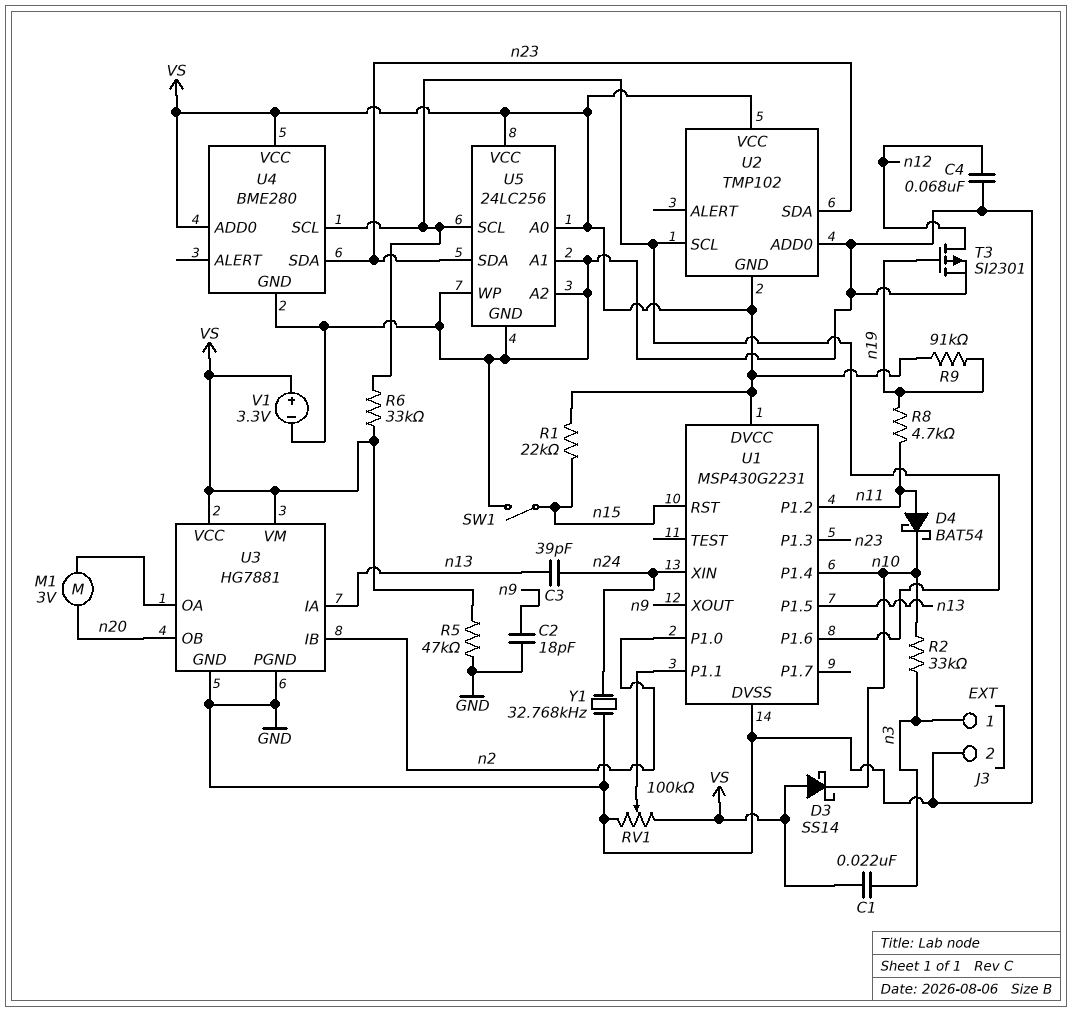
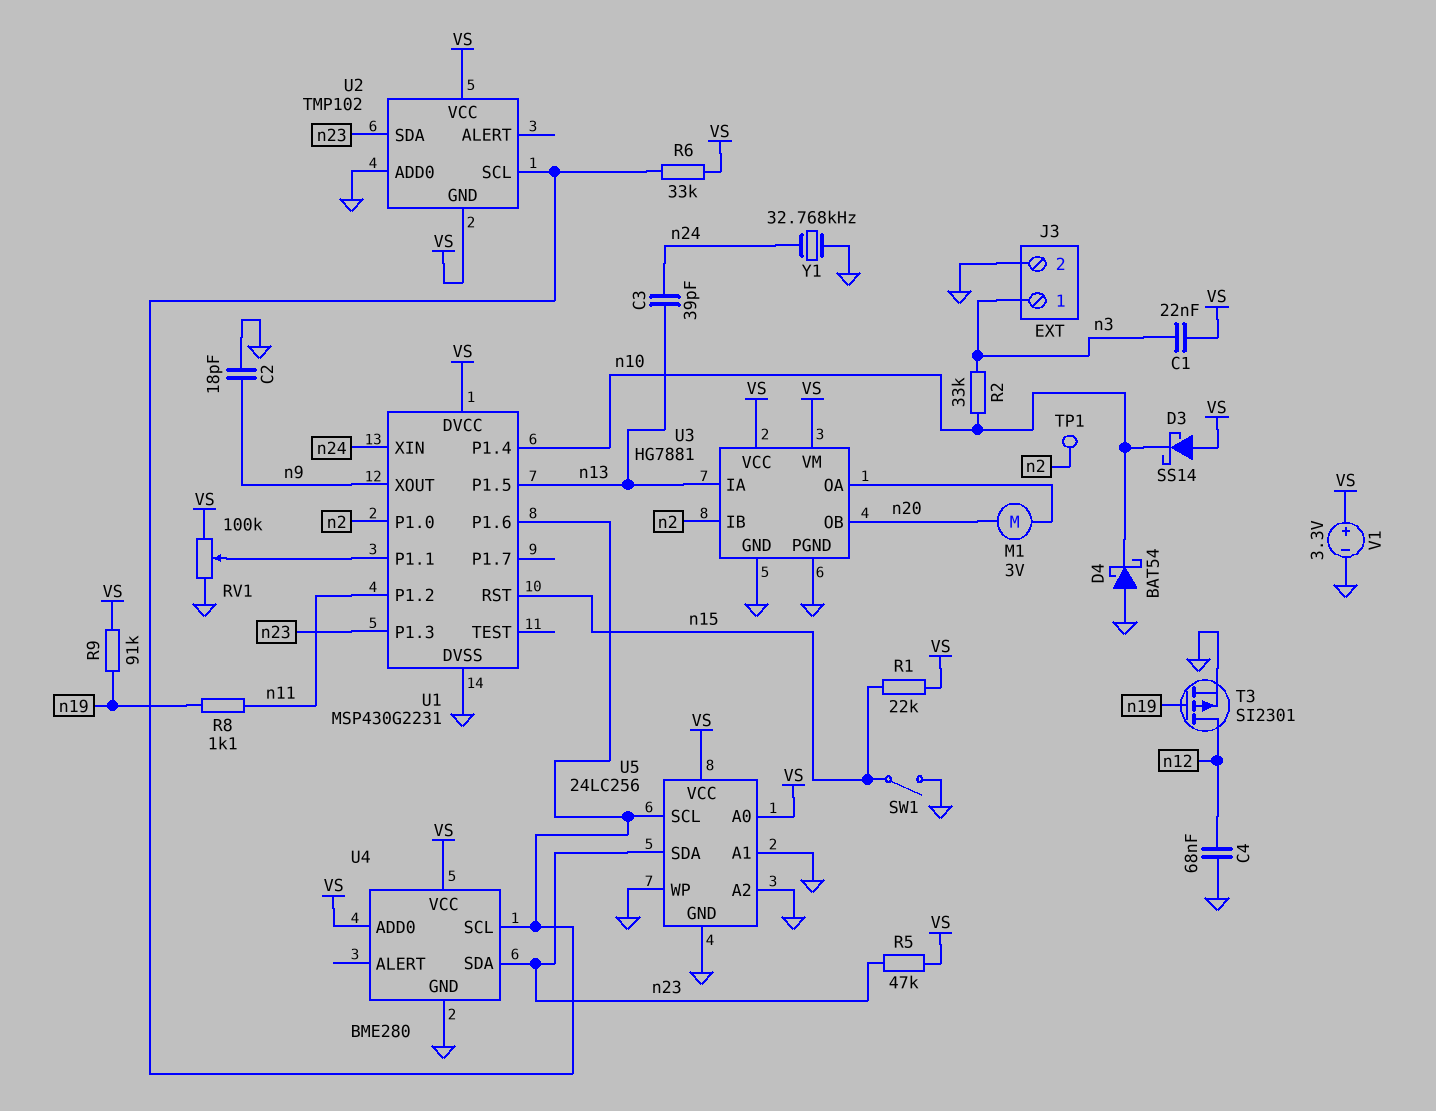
D4: schottky BAT54 (A n11, K n10) -> schottky BAT54 (A GND, K n10)
R5: 47k (GND, VS) -> 47k (VS, n23)
R8: 4.7k (n11, n19) -> 1.1k (n11, n19)
TP1: none -> test point (n2)

